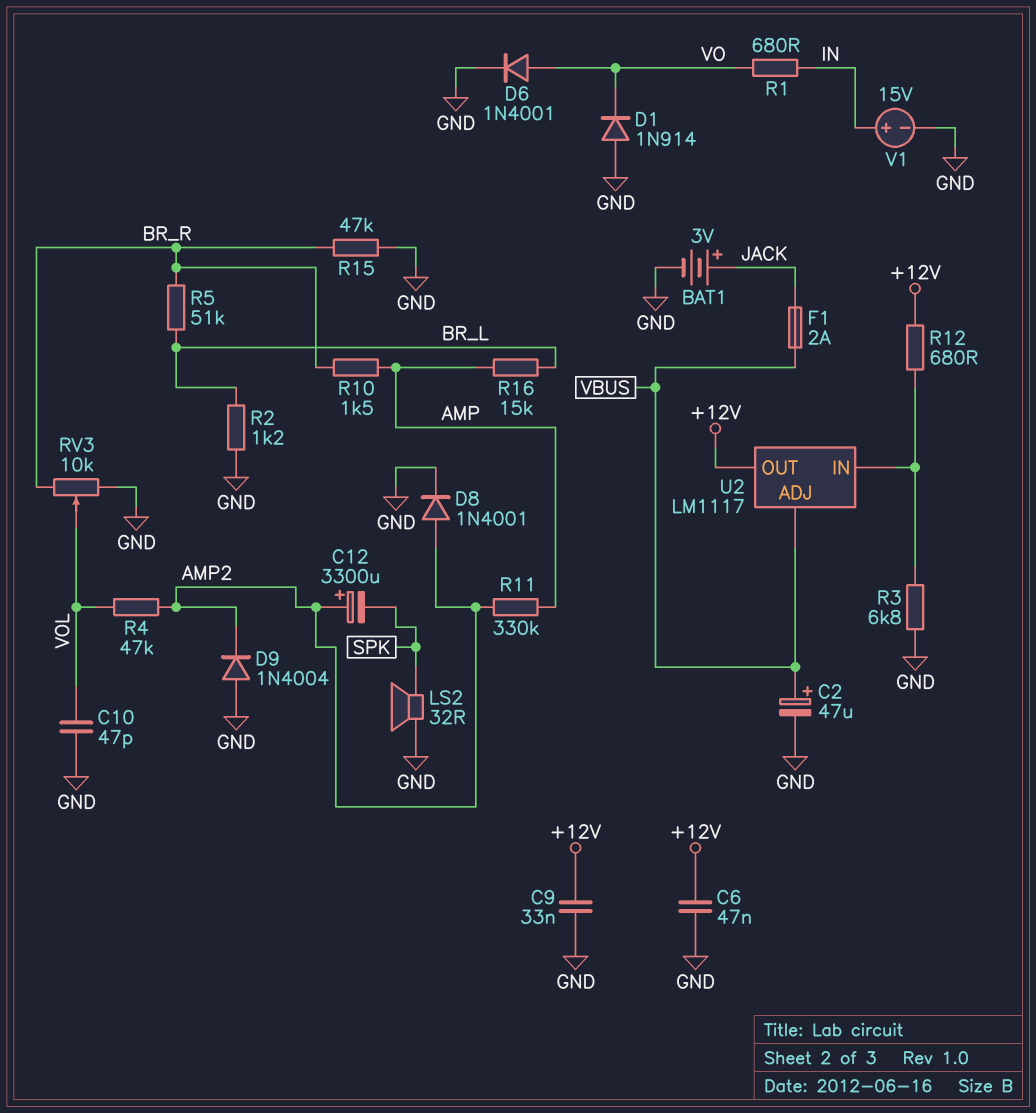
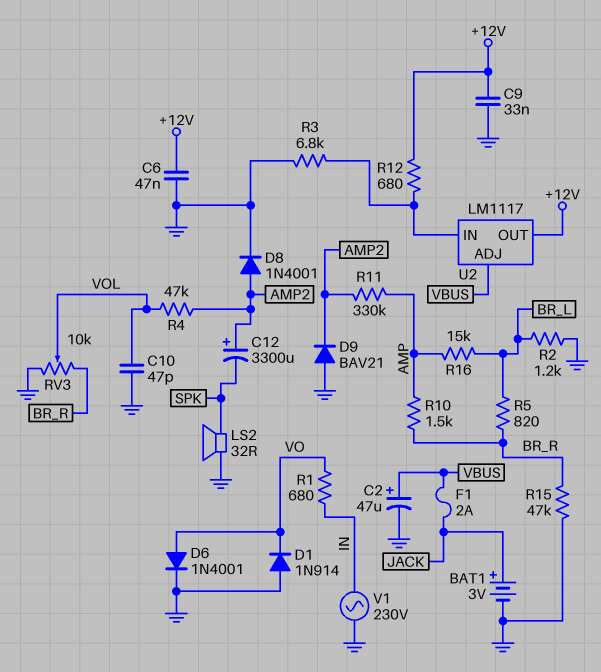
D9: diode 1N4004 (A GND, K AMP2) -> diode BAV21 (A GND, K AMP2)
R5: 51k (BR_L, BR_R) -> 820 (BR_L, BR_R)
V1: 15V (plus IN, minus GND) -> AC 230V (GND, IN)

